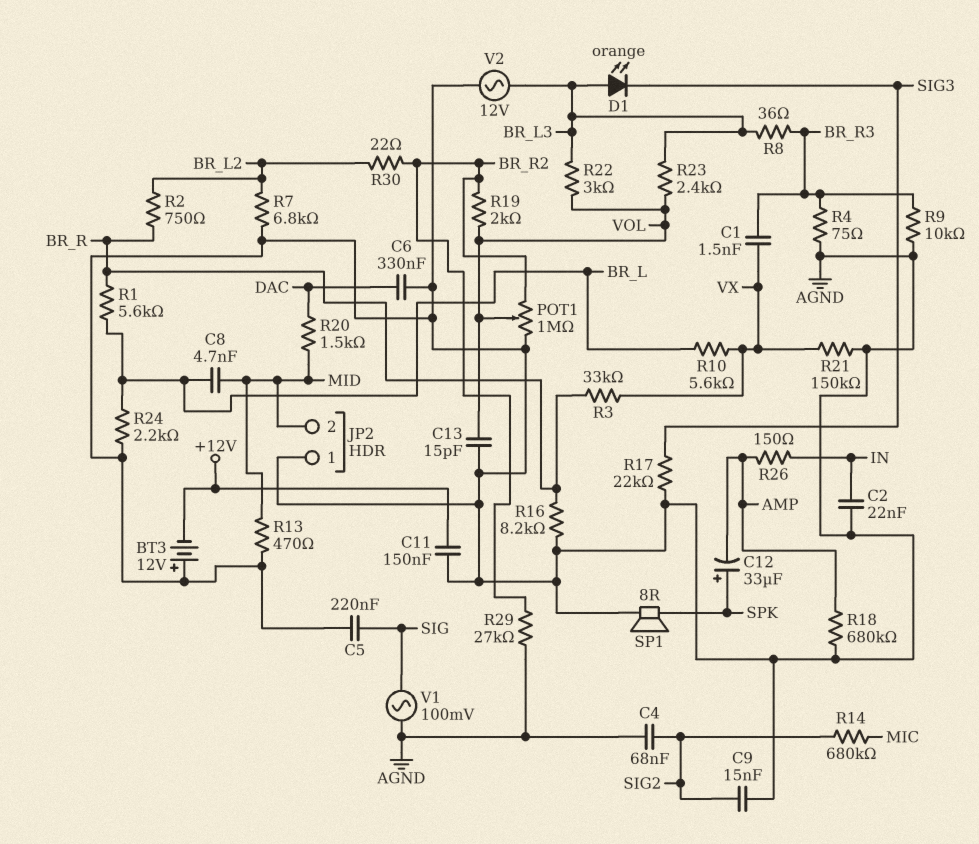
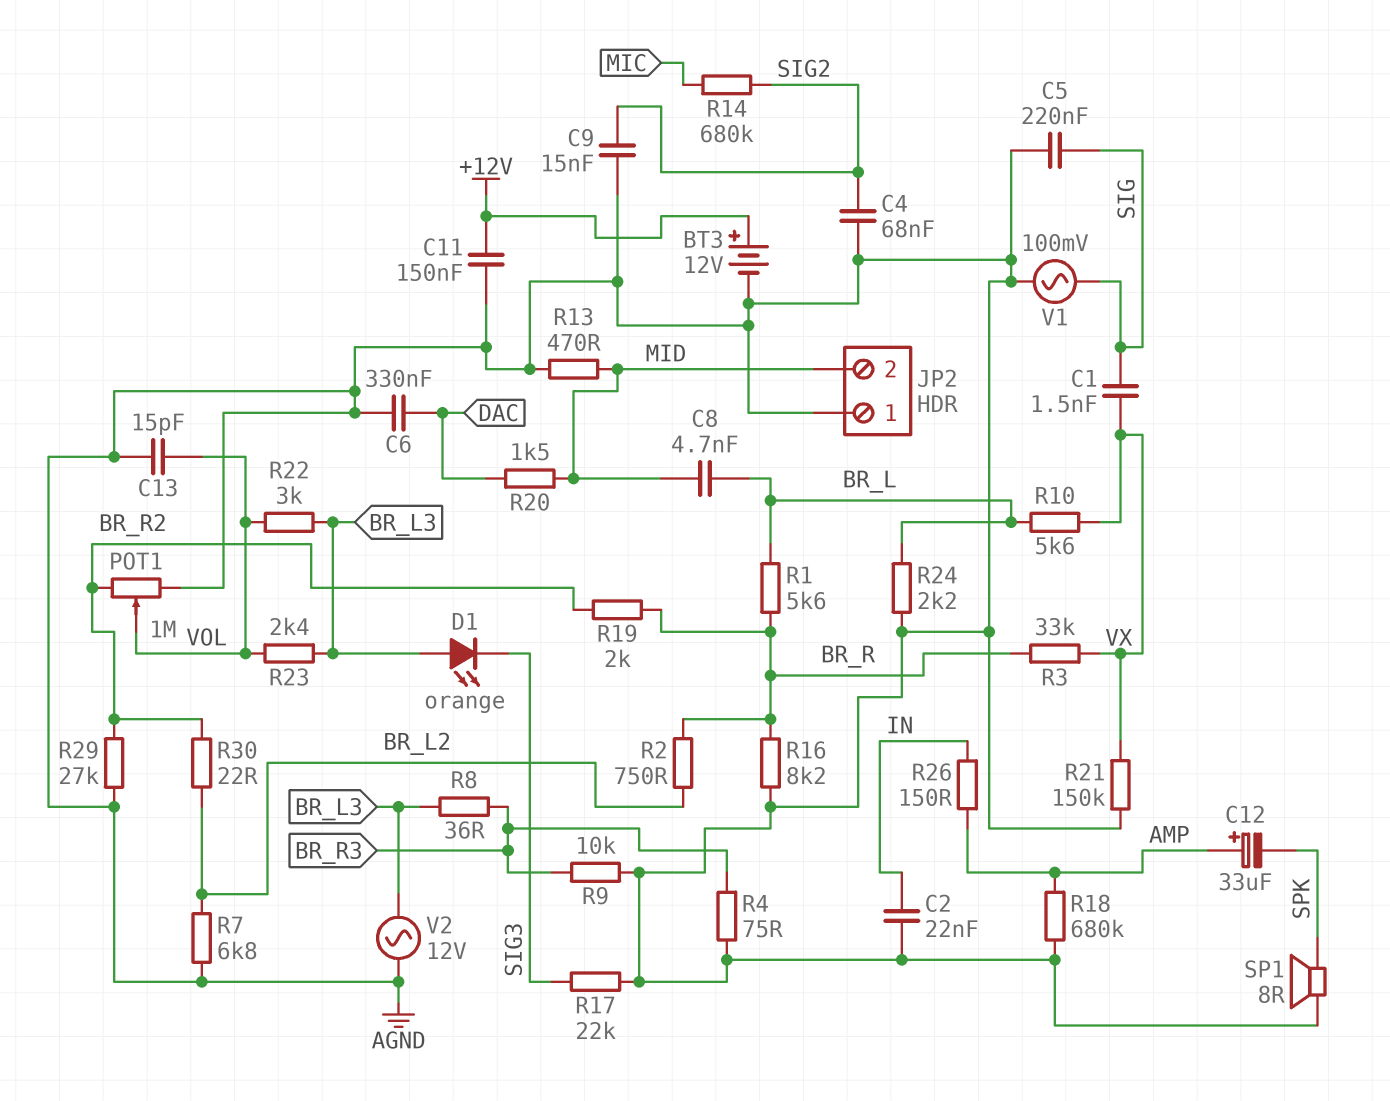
BT3: 12V (plus AGND, minus +12V) -> 12V (plus +12V, minus AGND)
C1: 1.5nF (BR_R3, VX) -> 1.5nF (SIG, VX)
C12: 33uF (plus SPK, minus AMP) -> 33uF (plus AMP, minus SPK)
R19: 2k (BR_R2, VOL) -> 2k (BR_R, BR_R2)

